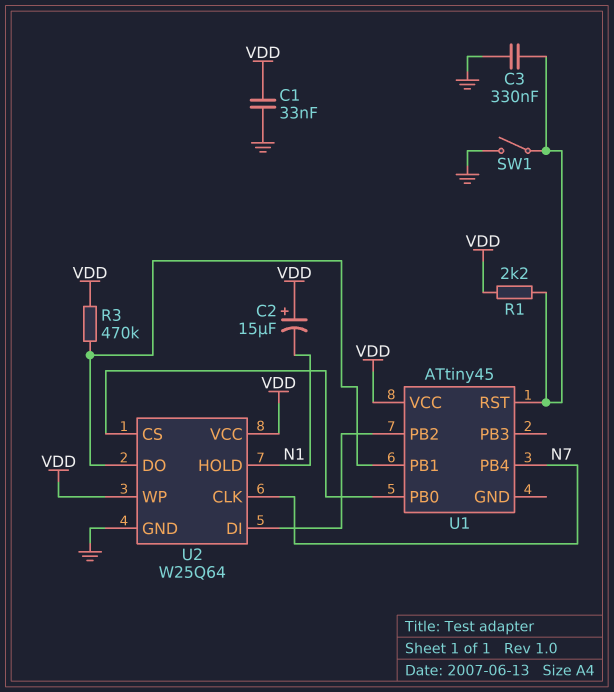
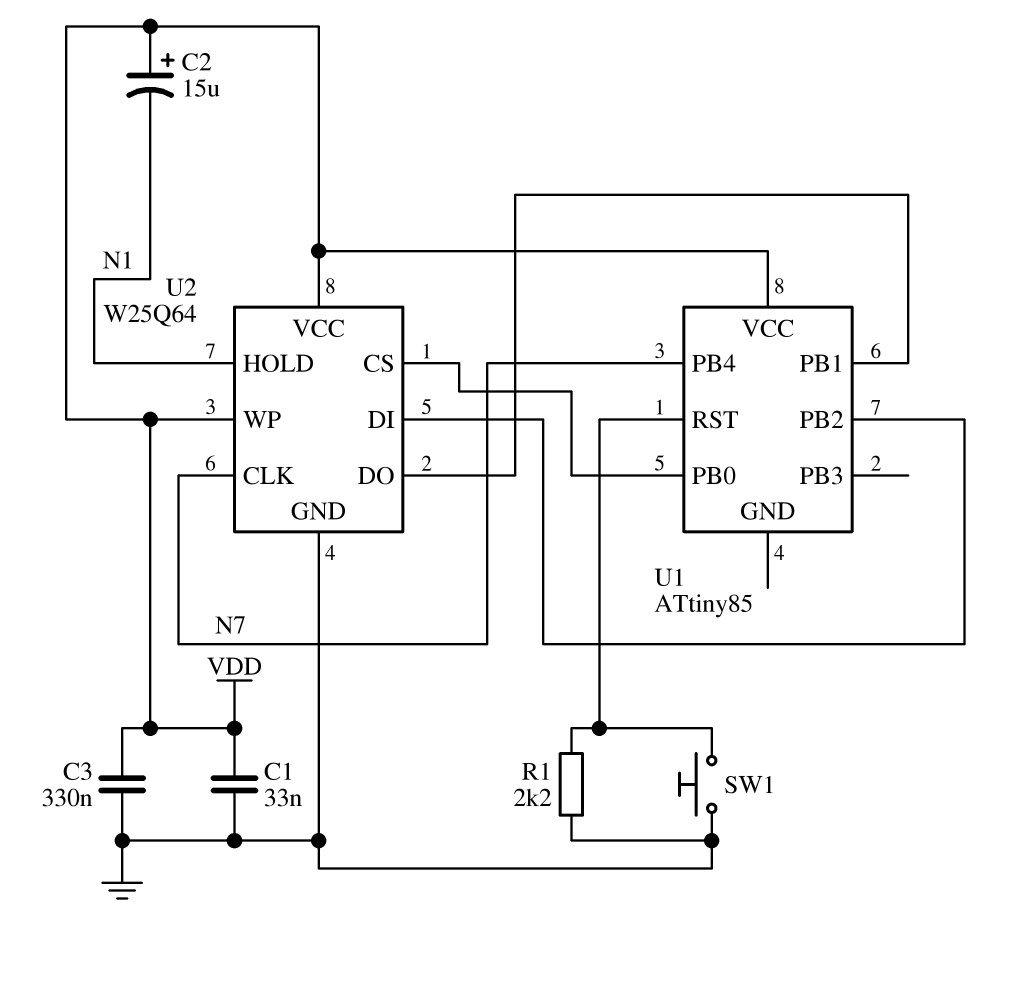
C3: 330nF (GND, U1/RST) -> 330nF (GND, VDD)
R1: 2.2k (U1/RST, VDD) -> 2.2k (GND, U1/RST)
R3: 470k (U1/PB1, VDD) -> none
SW1: switch (GND, U1/RST) -> button (GND, U1/RST)
U1: ATtiny45 -> ATtiny85

